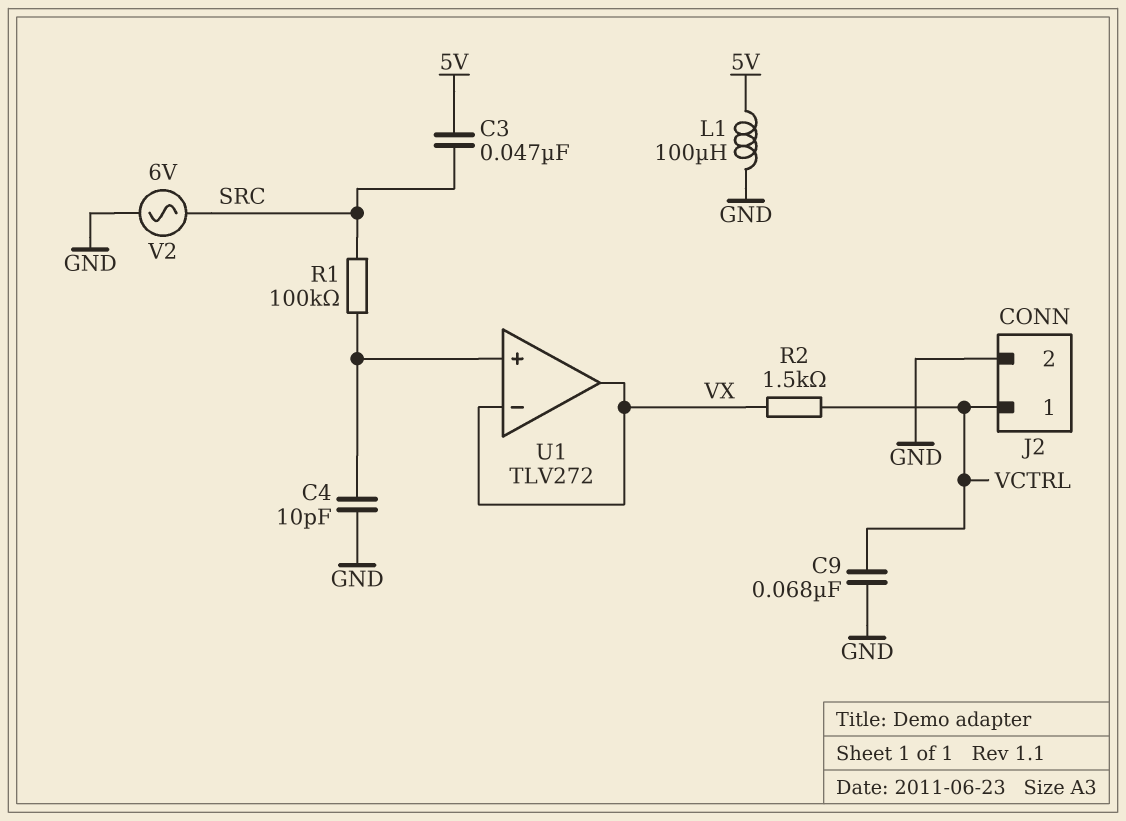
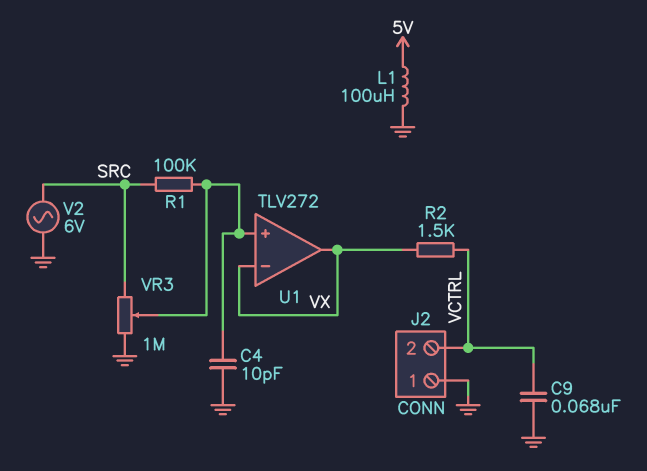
C3: 47nF (5V, SRC) -> none
J2 pin 1: VCTRL -> GND
J2 pin 2: GND -> VCTRL
VR3: none -> 1M (GND, SRC, wiper U1/in+)

